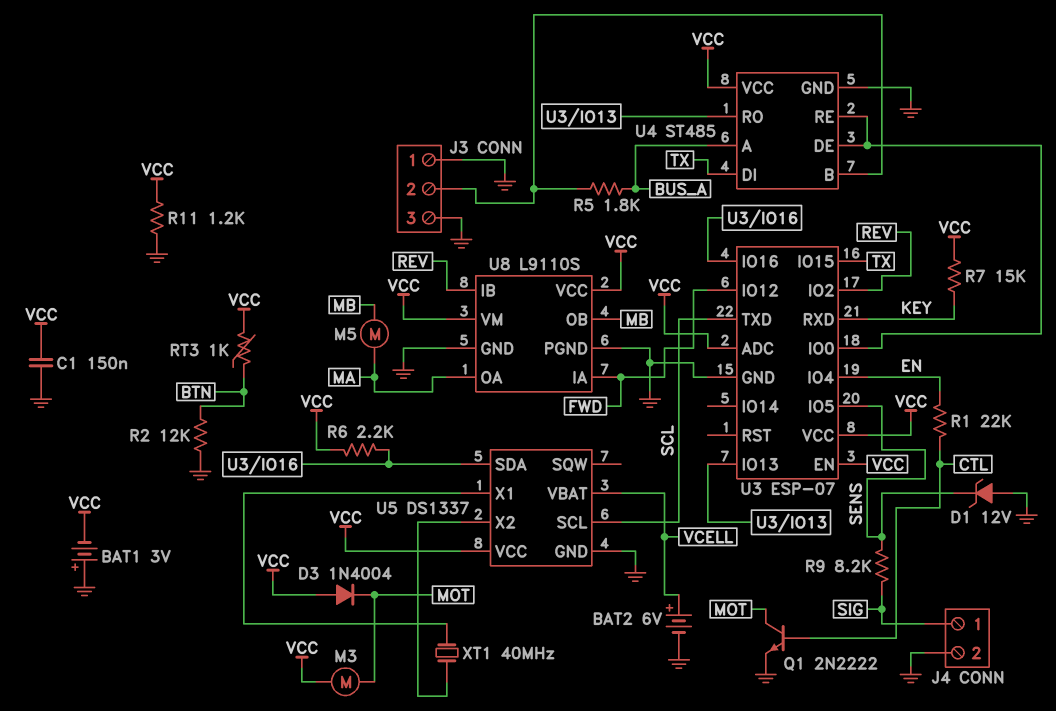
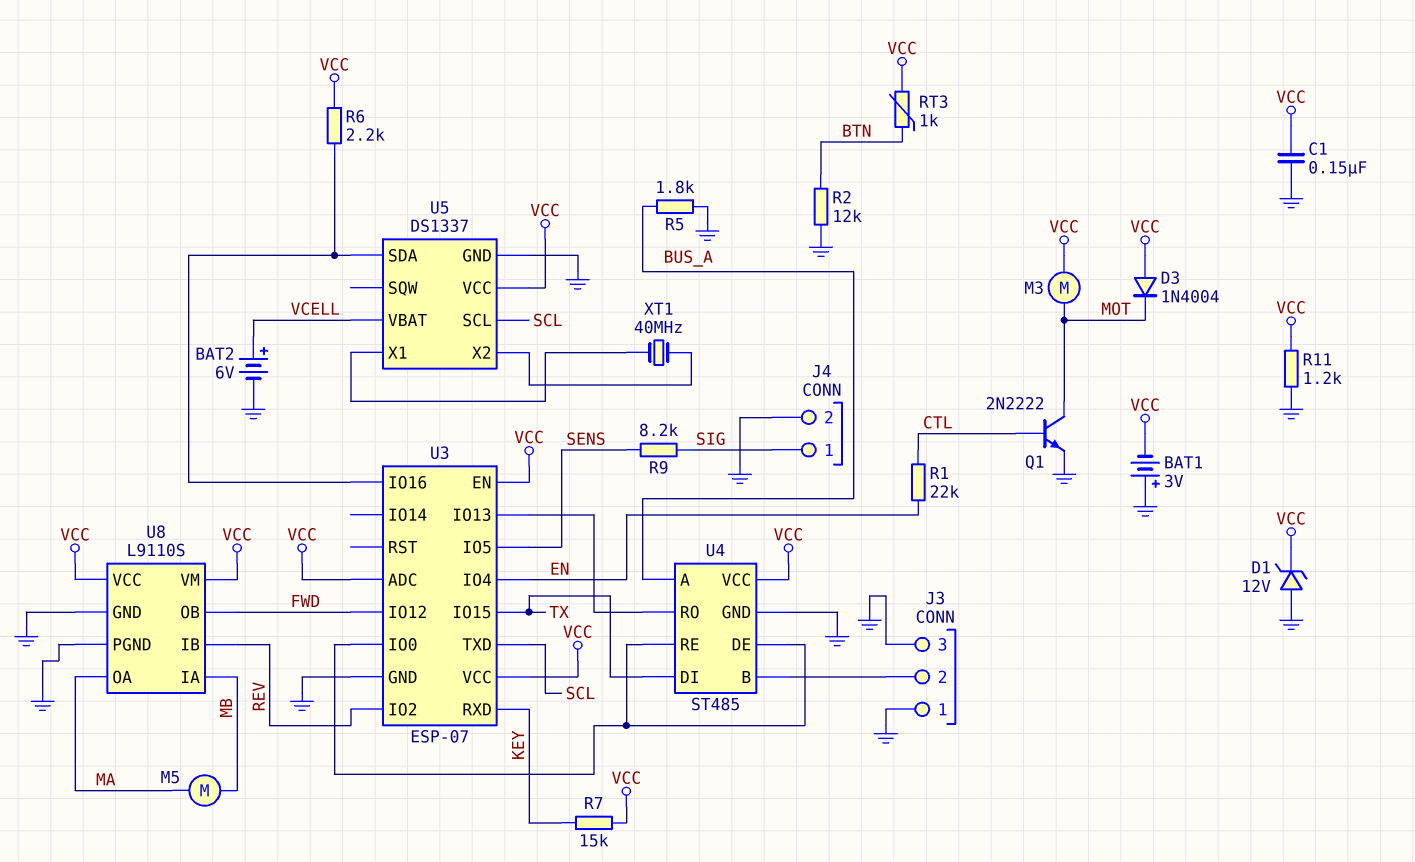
D1: zener 12V (A GND, K SENS) -> zener 12V (A GND, K VCC)
R5: 1.8k (BUS_A, J3/2) -> 1.8k (BUS_A, GND)
U8 pin IA: FWD -> MB
U8 pin OB: MB -> FWD

